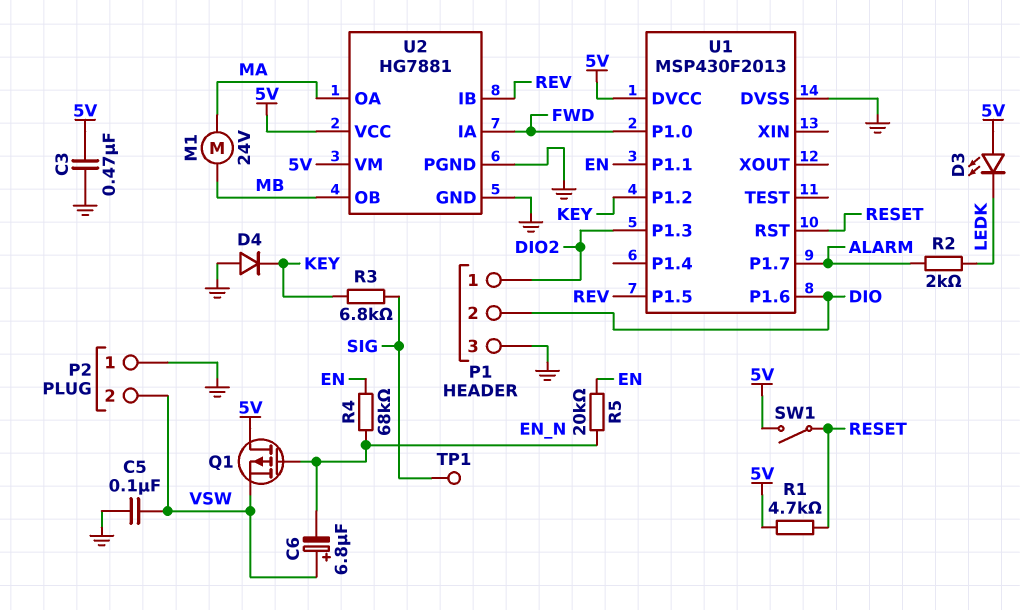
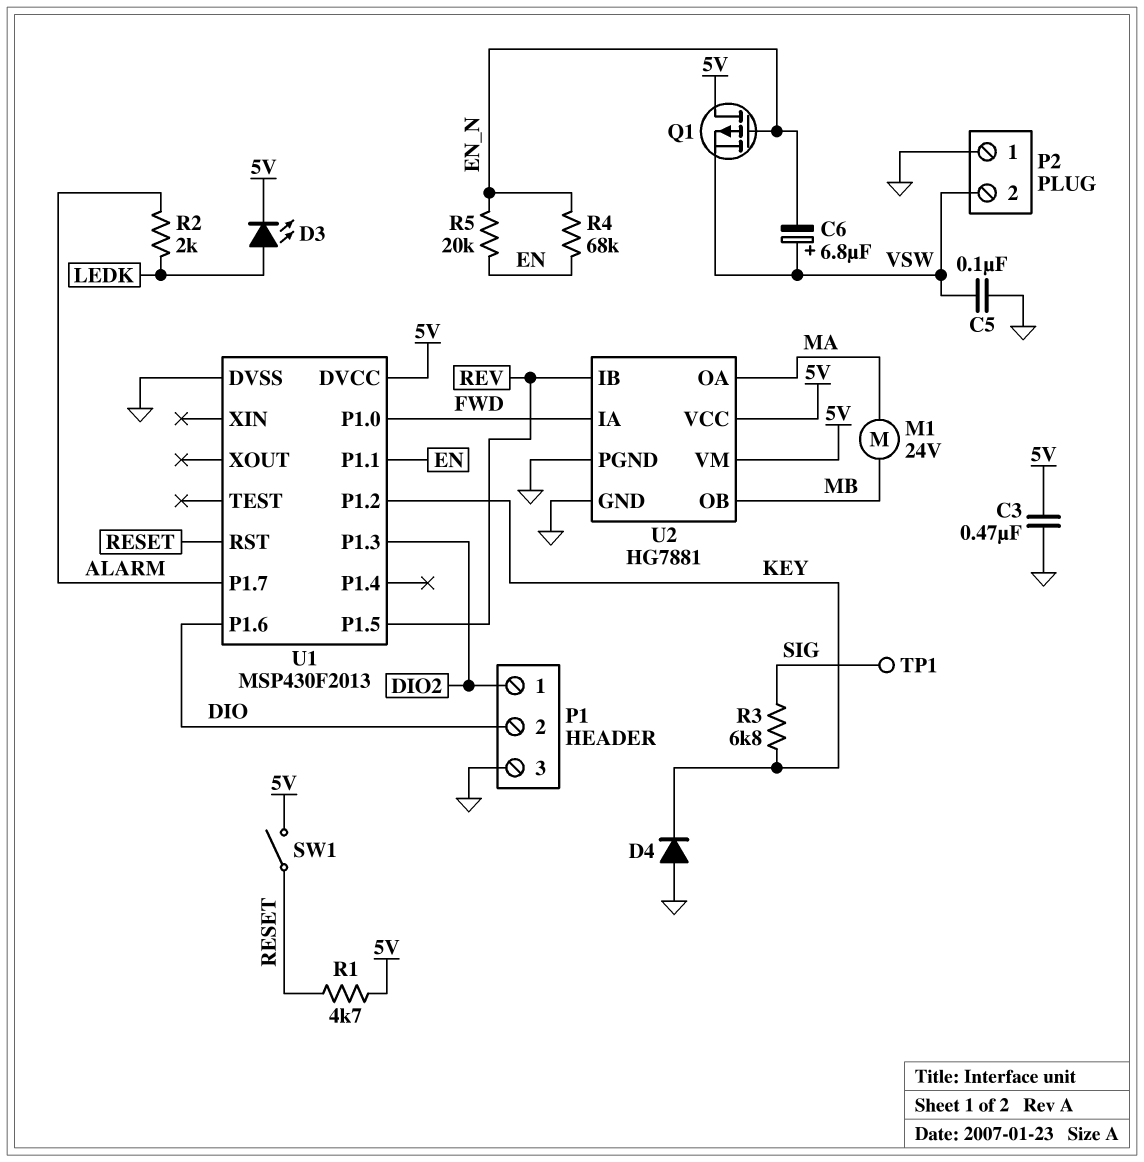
D3: LED (A 5V, K LEDK) -> LED (A LEDK, K 5V)

